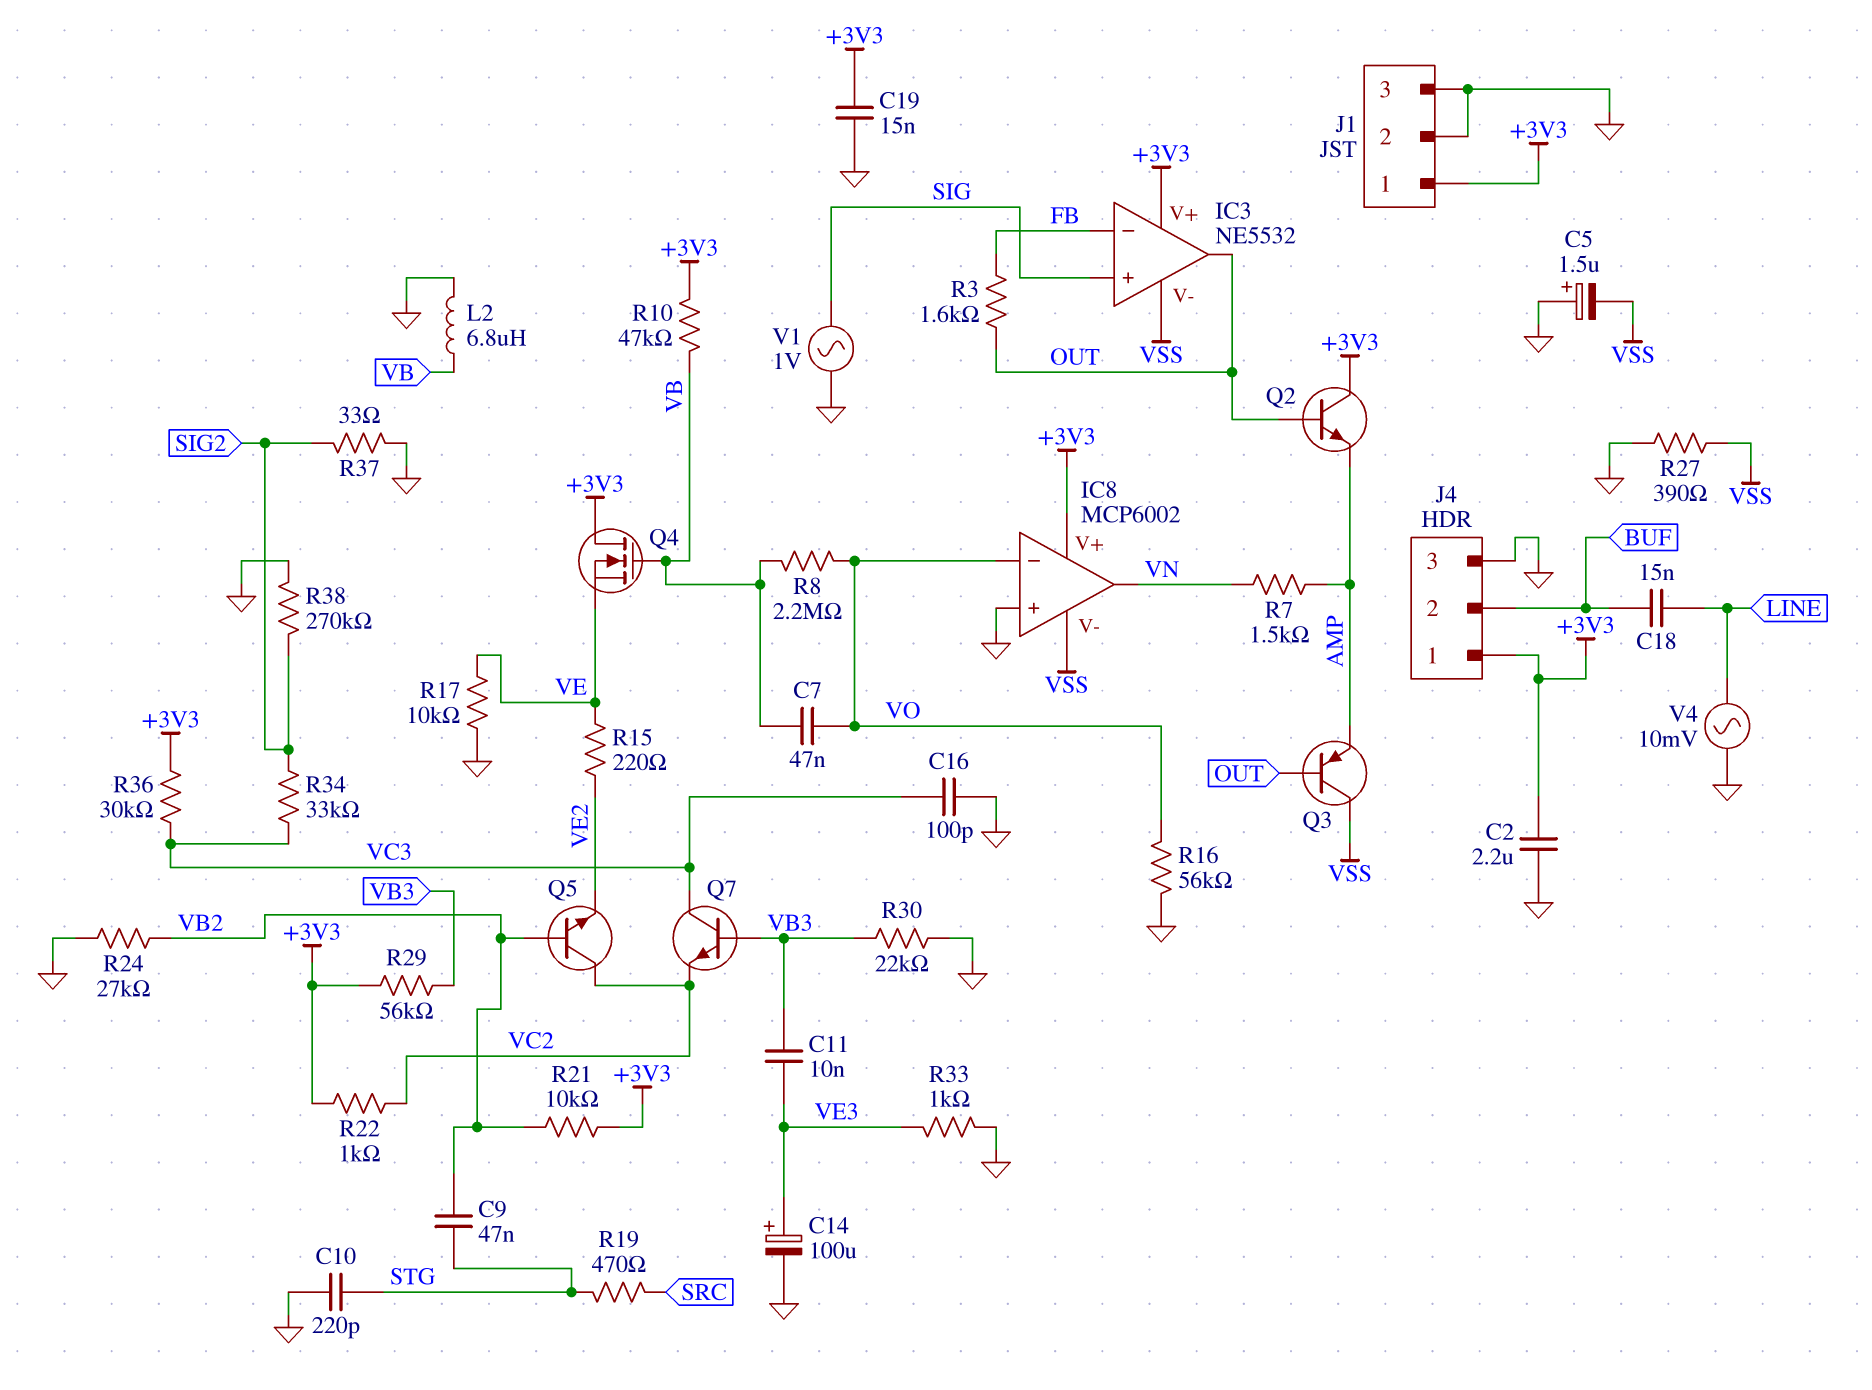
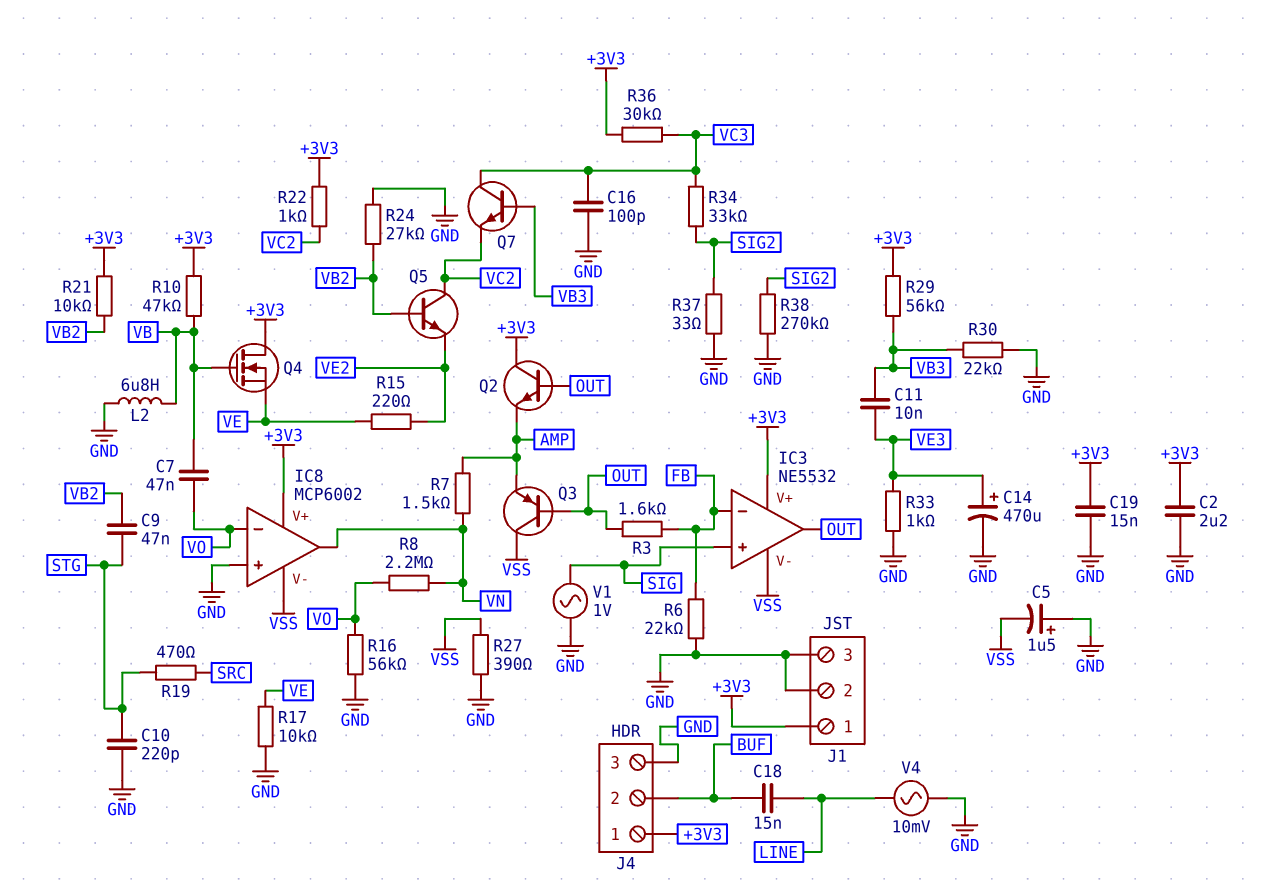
C14: 100uF (plus VE3, minus GND) -> 470uF (plus VE3, minus GND)
R6: none -> 22k (FB, GND)
R8: 2.2M (VB, VO) -> 2.2M (VN, VO)

